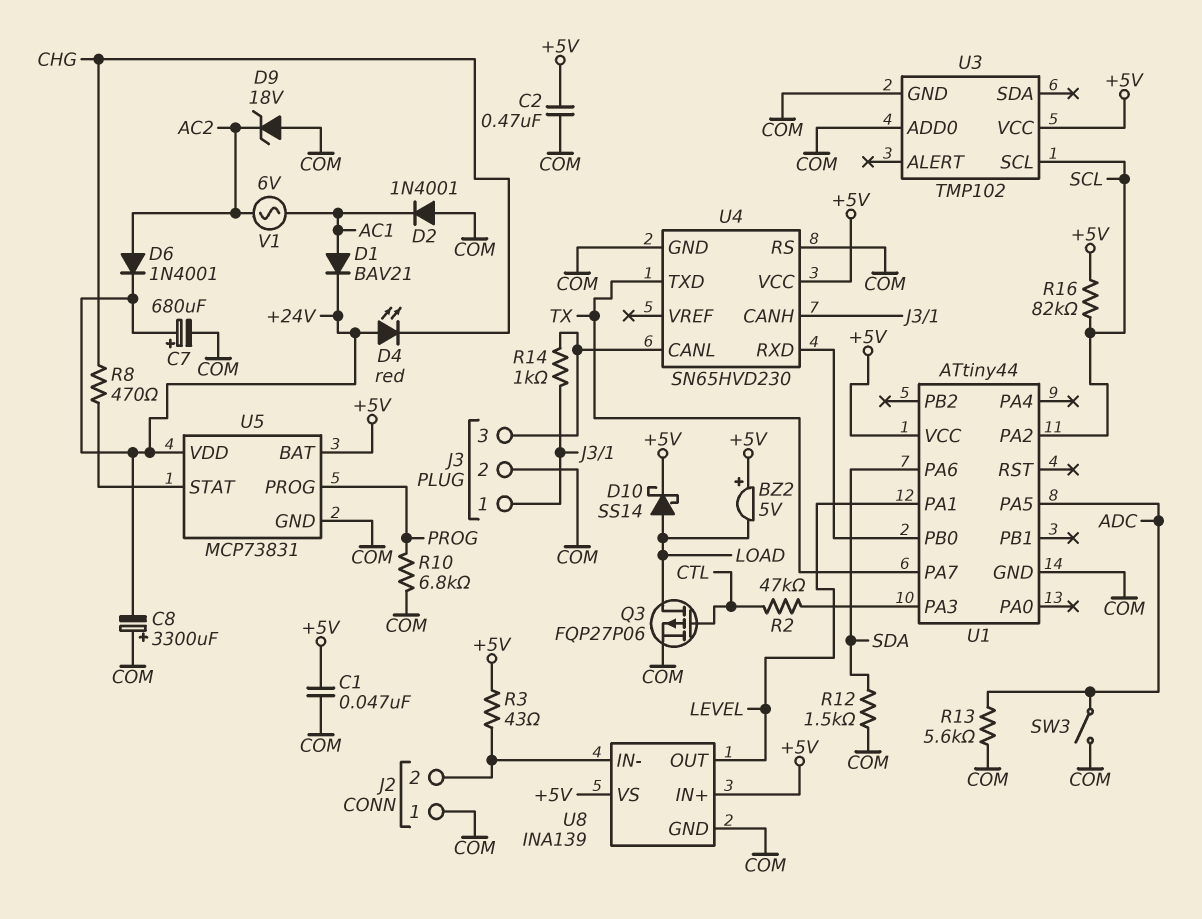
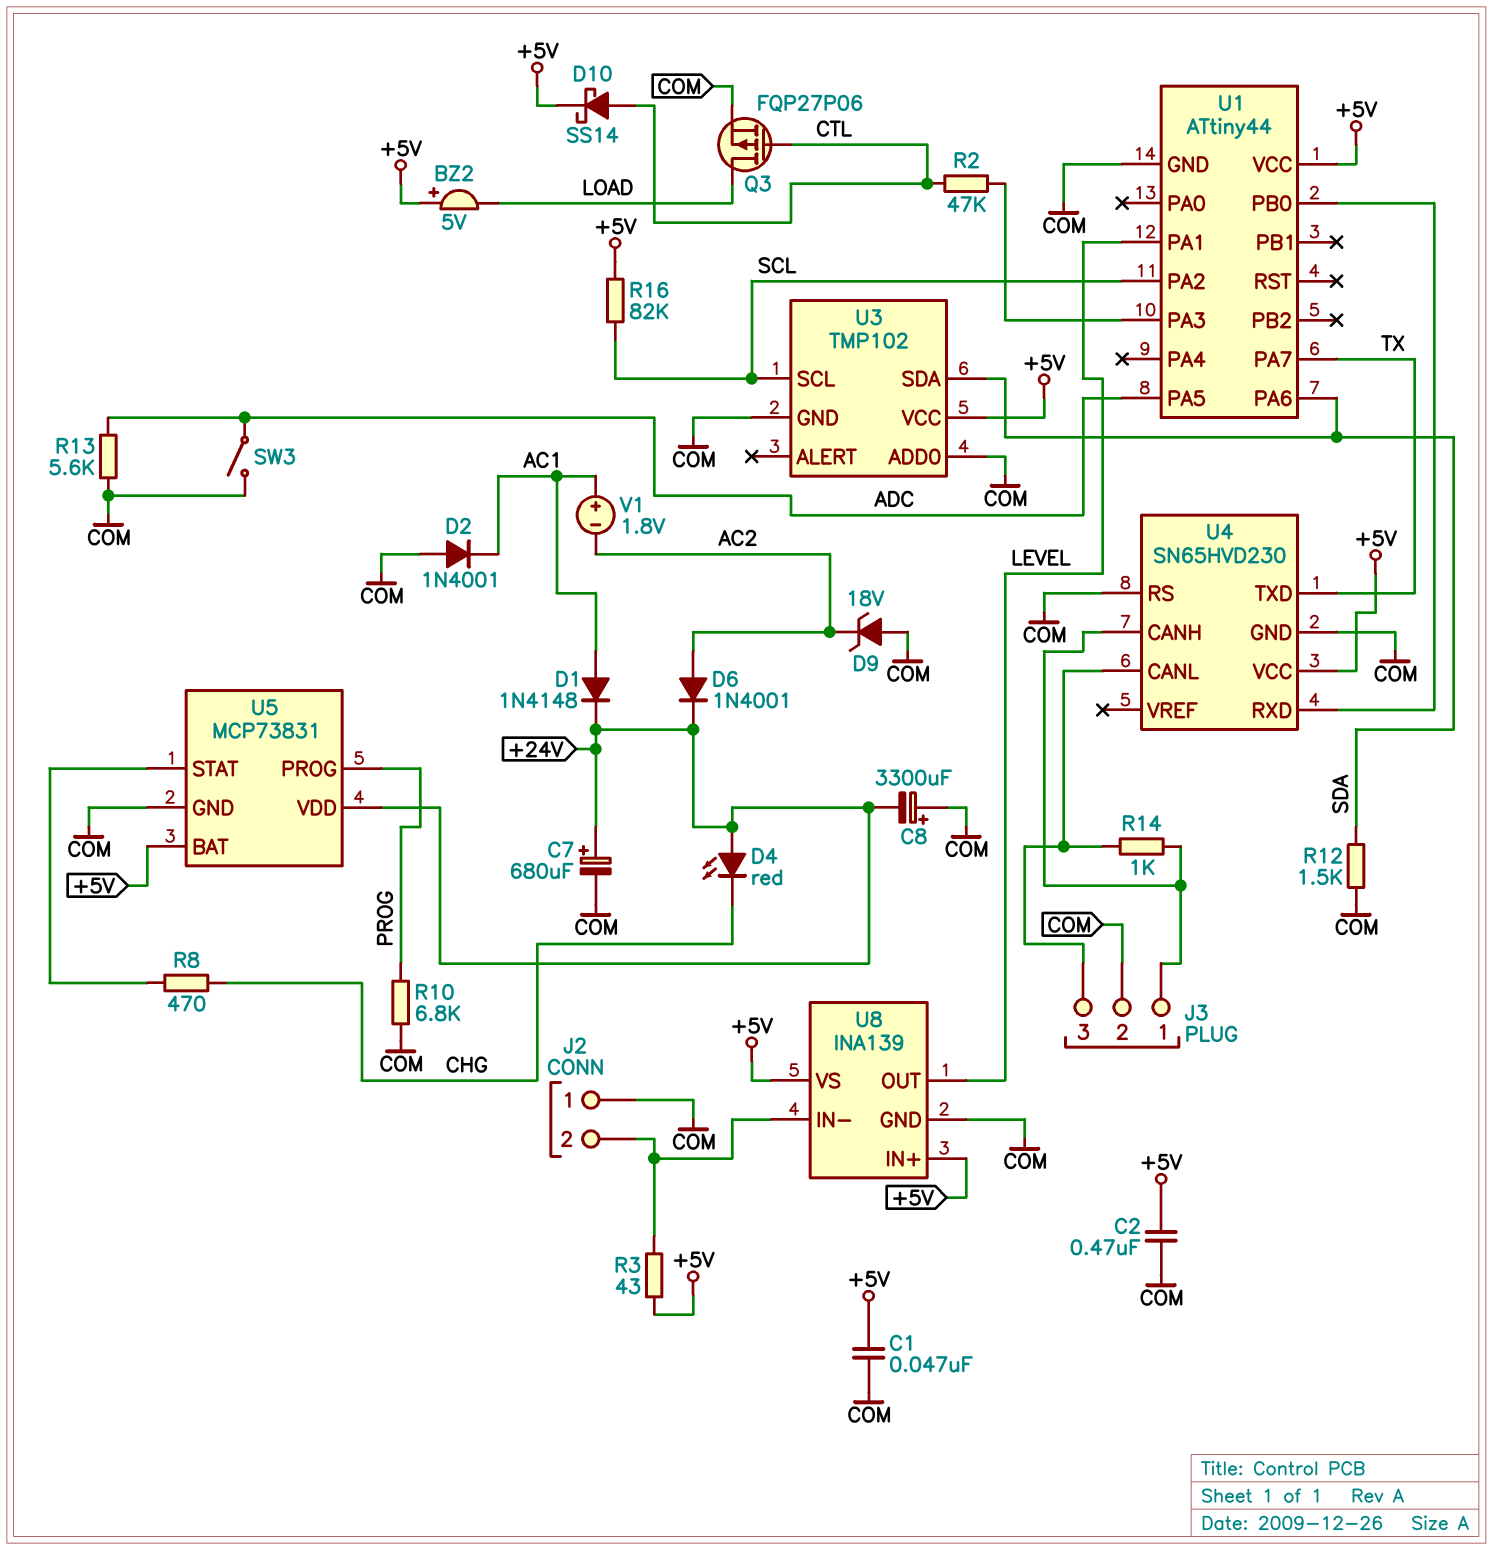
D1: diode BAV21 (A AC1, K +24V) -> diode 1N4148 (A AC1, K +24V)
D10: schottky SS14 (A LOAD, K +5V) -> schottky SS14 (A CTL, K +5V)
U3 pin SDA: none -> SDA
V1: AC 6V (AC1, AC2) -> 1.8V (plus AC1, minus AC2)

